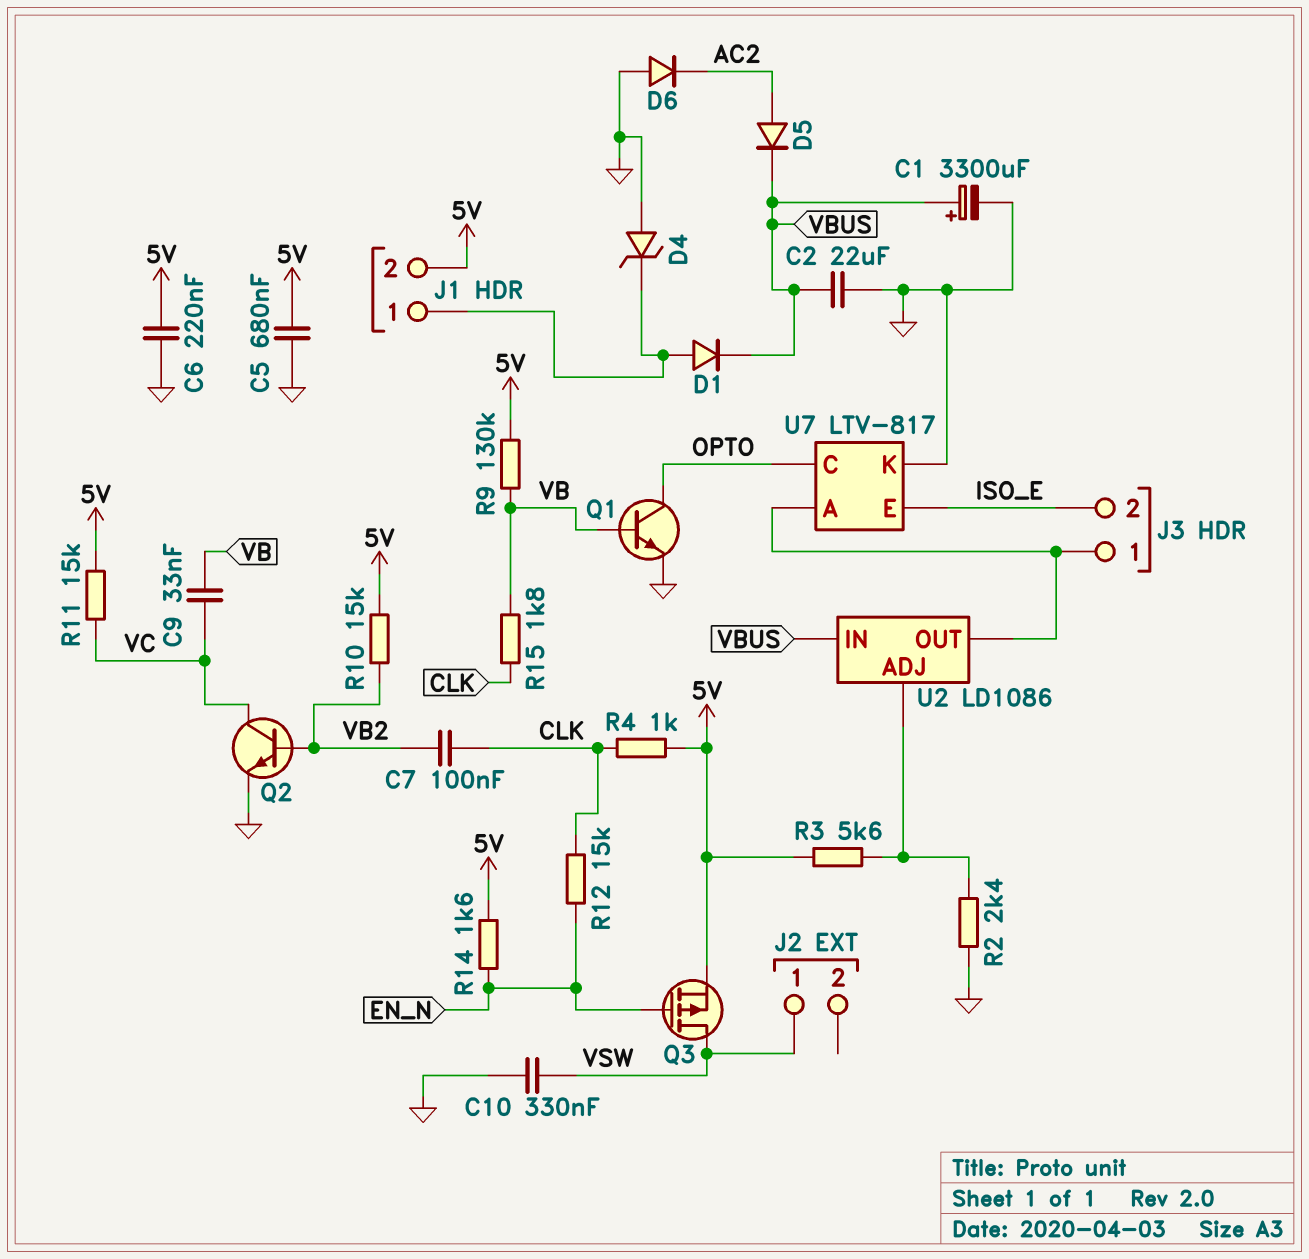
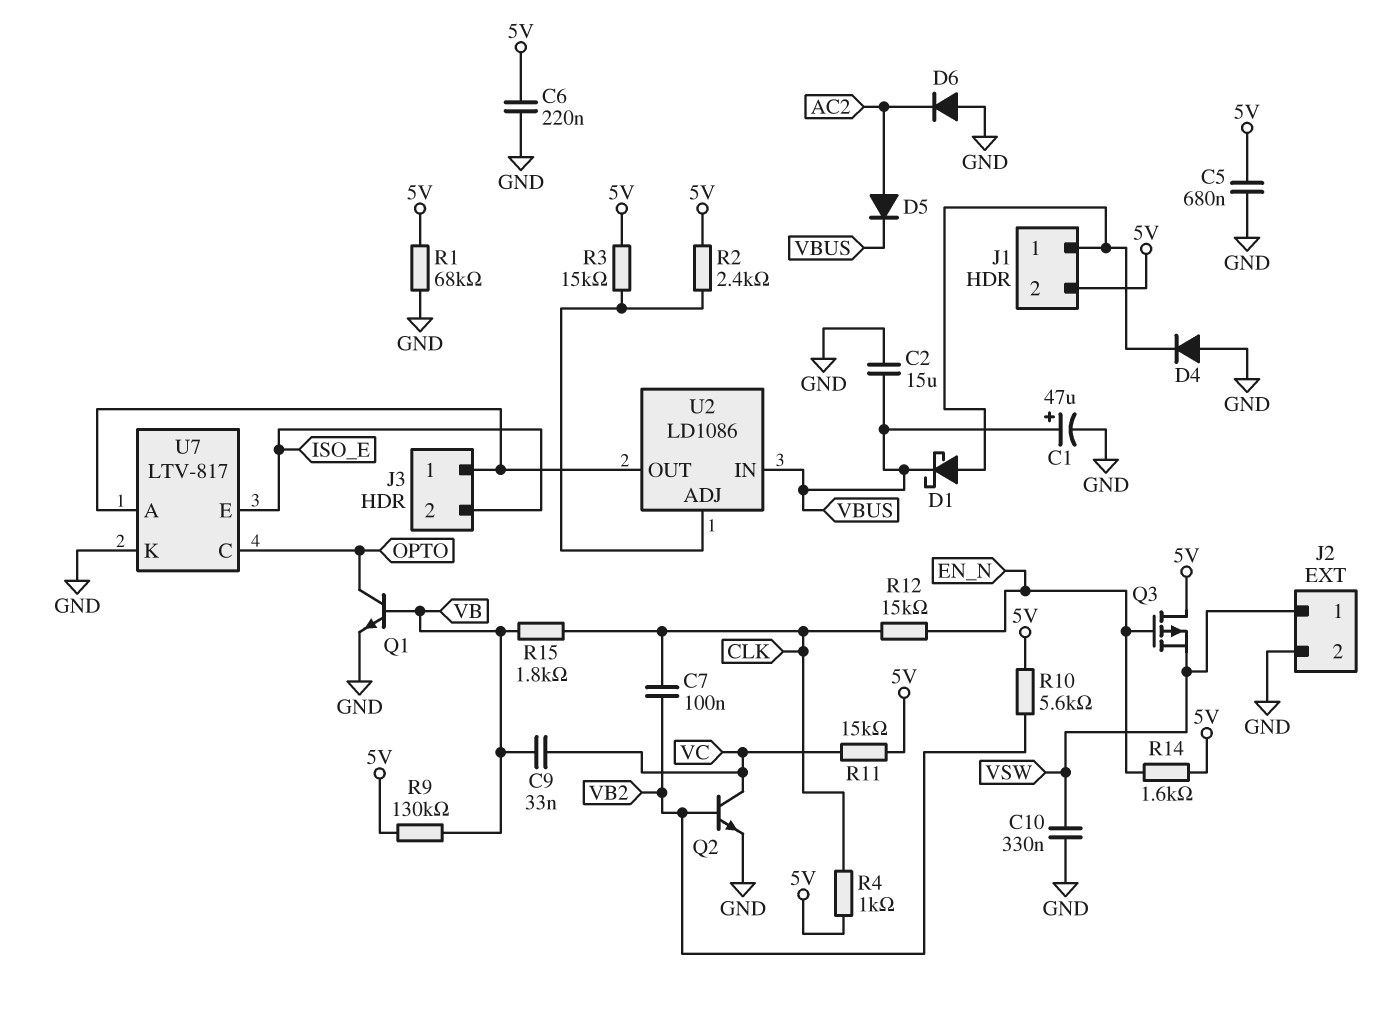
C1: 3300uF (plus VBUS, minus GND) -> 47uF (plus VBUS, minus GND)
C2: 22uF (GND, VBUS) -> 15uF (GND, VBUS)
D1: diode (A J1/1, K VBUS) -> schottky (A J1/1, K VBUS)
D4: zener (A GND, K J1/1) -> diode (A GND, K J1/1)
J2 pin 2: none -> GND
Q3: PMOS (G EN_N, D VSW, S 5V) -> PMOS (G EN_N, D 5V, S VSW)
R1: none -> 68k (5V, GND)
R2: 2.4k (GND, U2/ADJ) -> 2.4k (5V, U2/ADJ)
R3: 5.6k (5V, U2/ADJ) -> 15k (5V, U2/ADJ)
R10: 15k (5V, VB2) -> 5.6k (5V, VB2)

